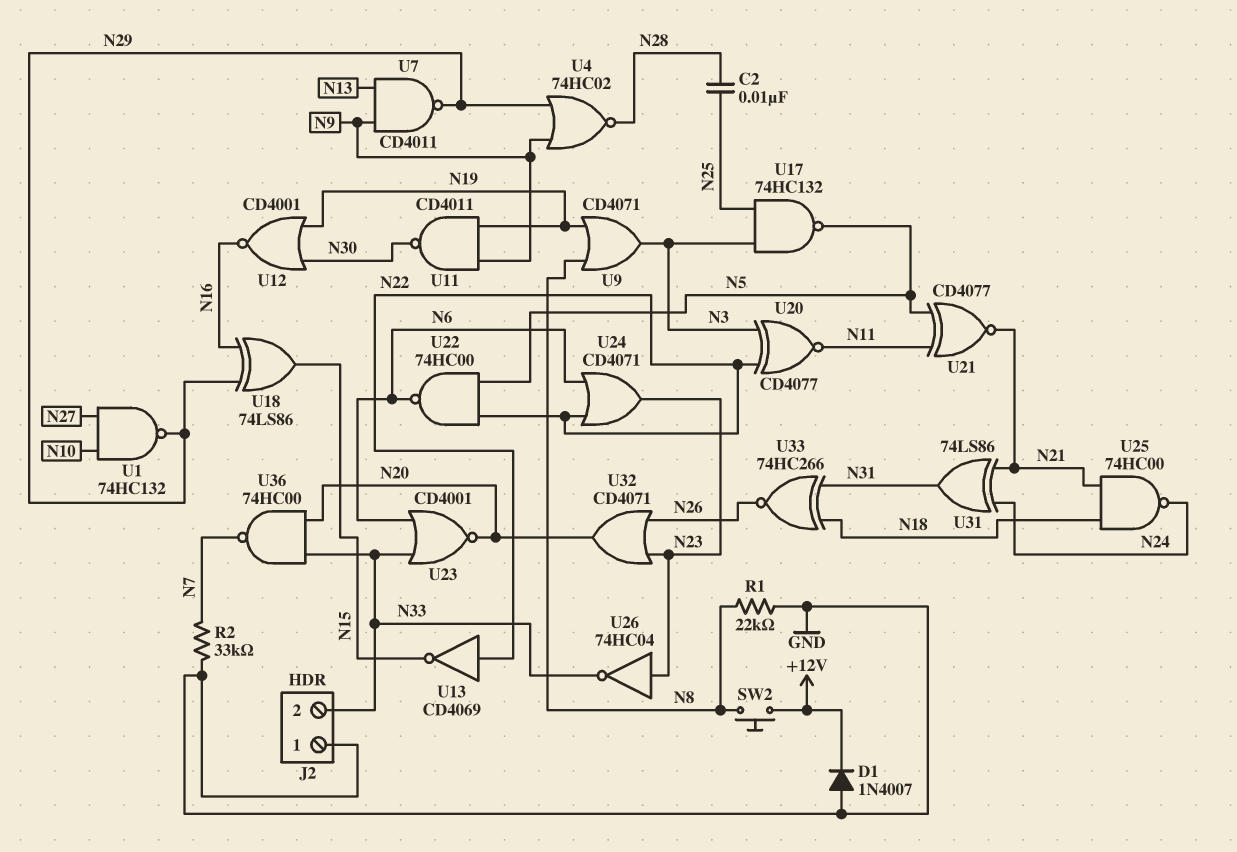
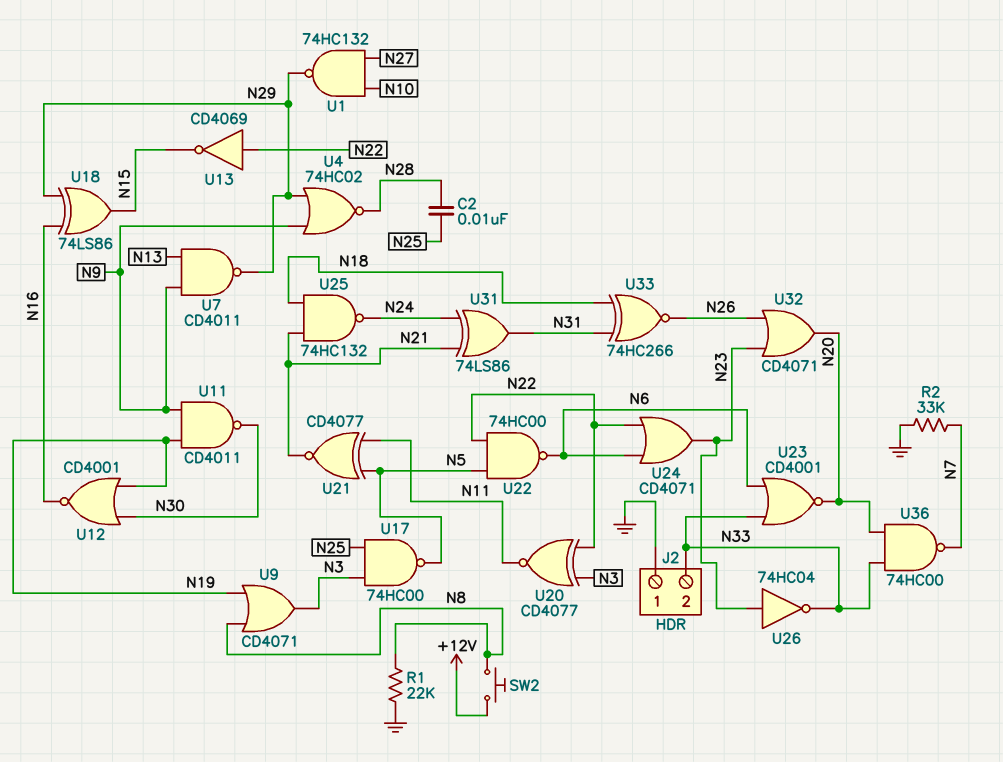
D1: diode 1N4007 (A GND, K +12V) -> none
U17: NAND 74HC132 (in N3, in N25, out N5) -> NAND 74HC00 (in N3, in N25, out N5)
U25: NAND 74HC00 (in N18, in N21, out N24) -> NAND 74HC132 (in N18, in N21, out N24)

